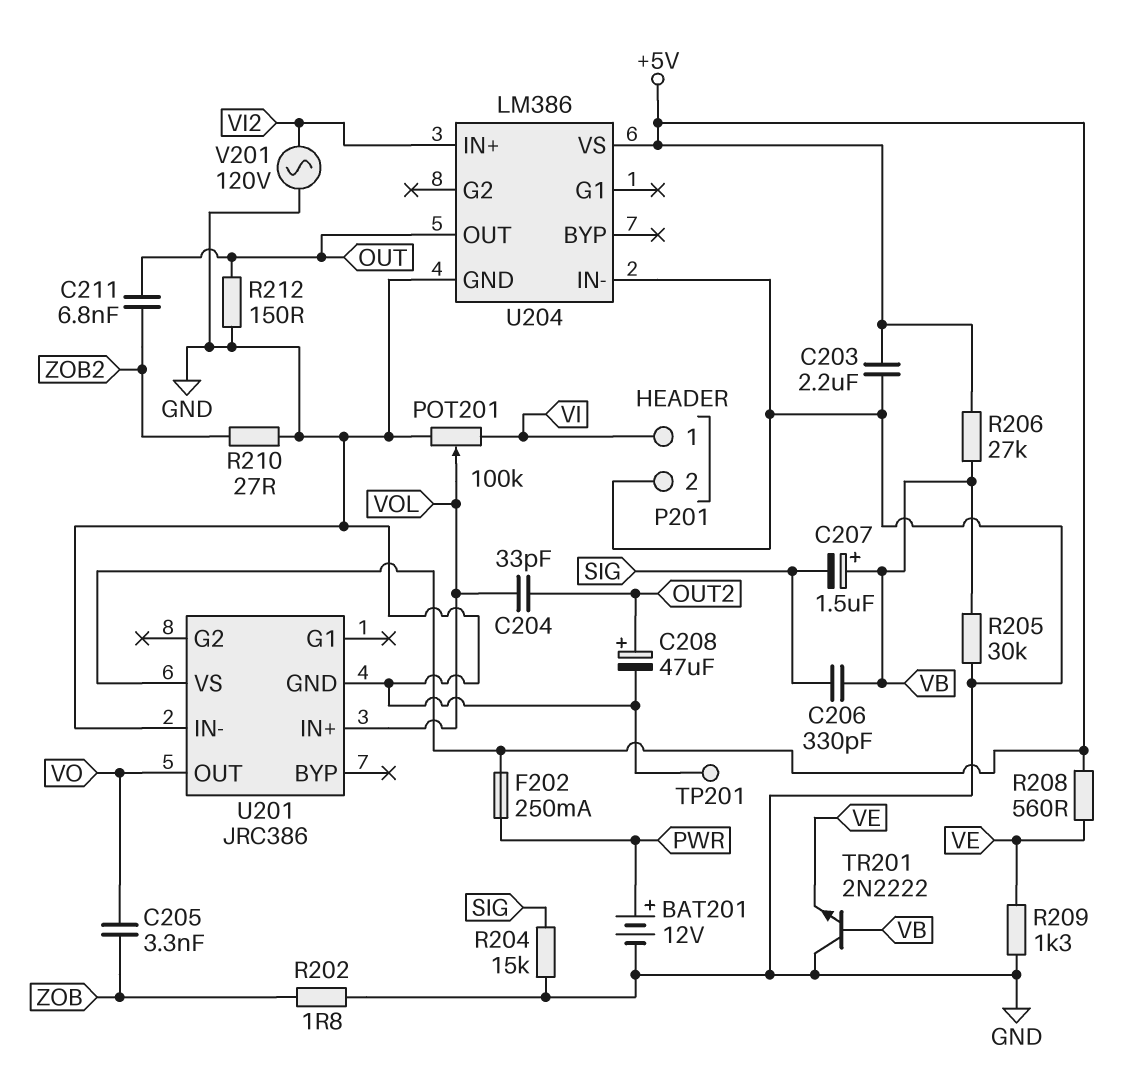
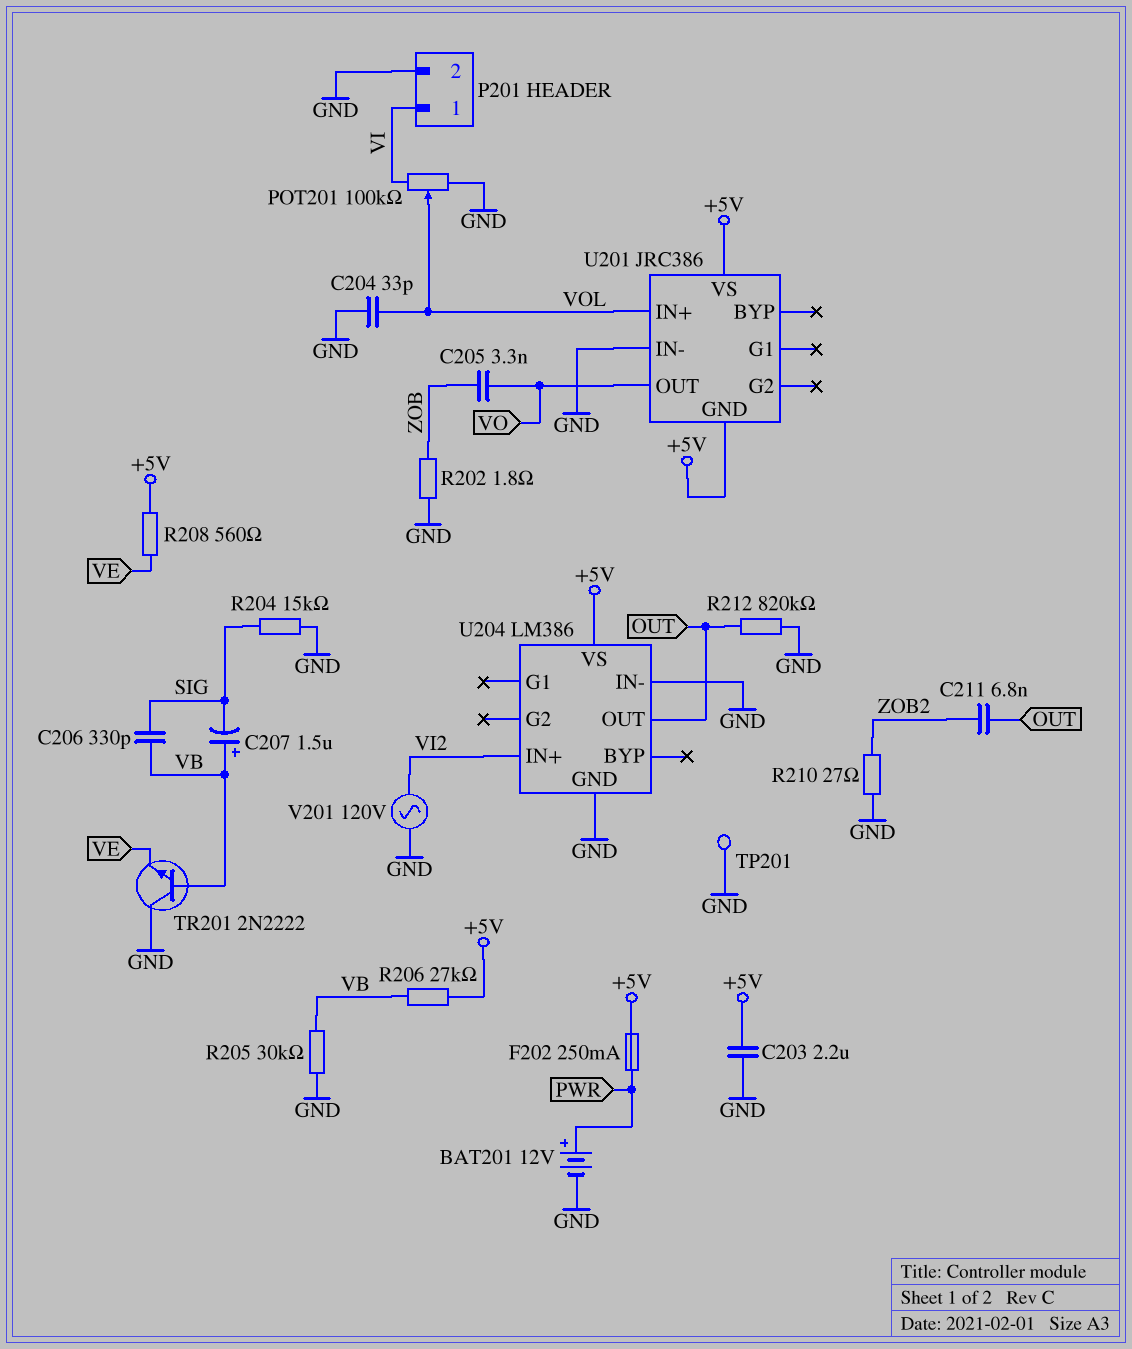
C204: 33pF (OUT2, VOL) -> 33pF (GND, VOL)
C208: 47uF (plus OUT2, minus GND) -> none
R209: 1.3k (GND, VE) -> none
R212: 150 (GND, OUT) -> 820k (GND, OUT)
U201 pin GND: GND -> +5V

